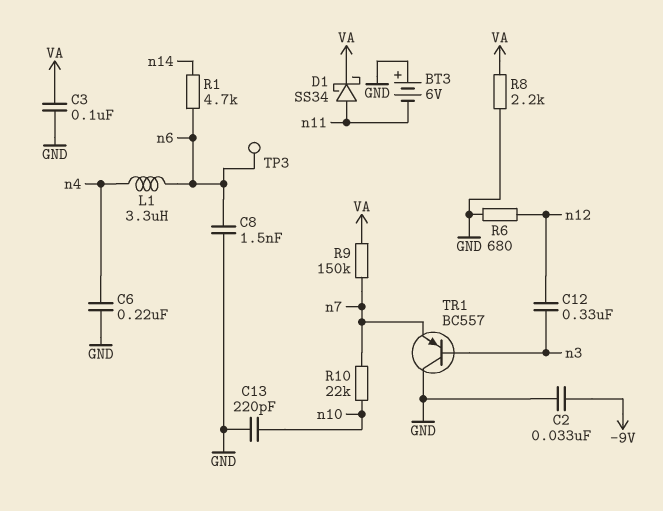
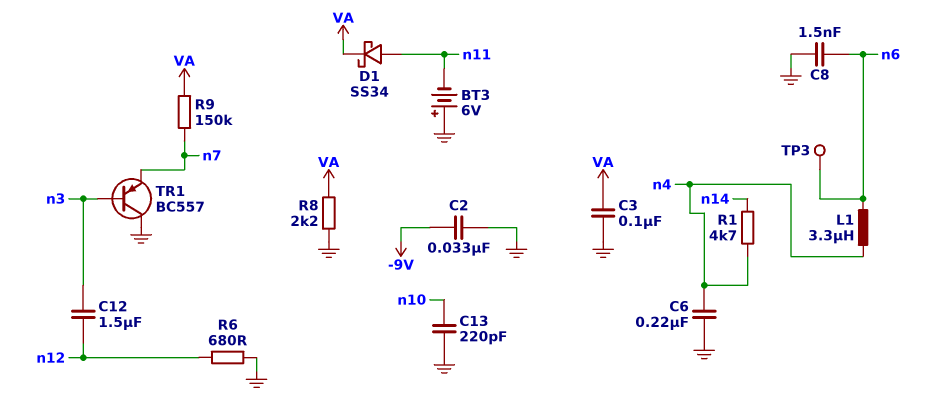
C12: 330nF (n3, n12) -> 1.5uF (n3, n12)
R1: 4.7k (n6, n14) -> 4.7k (n4, n14)
R10: 22k (n7, n10) -> none

